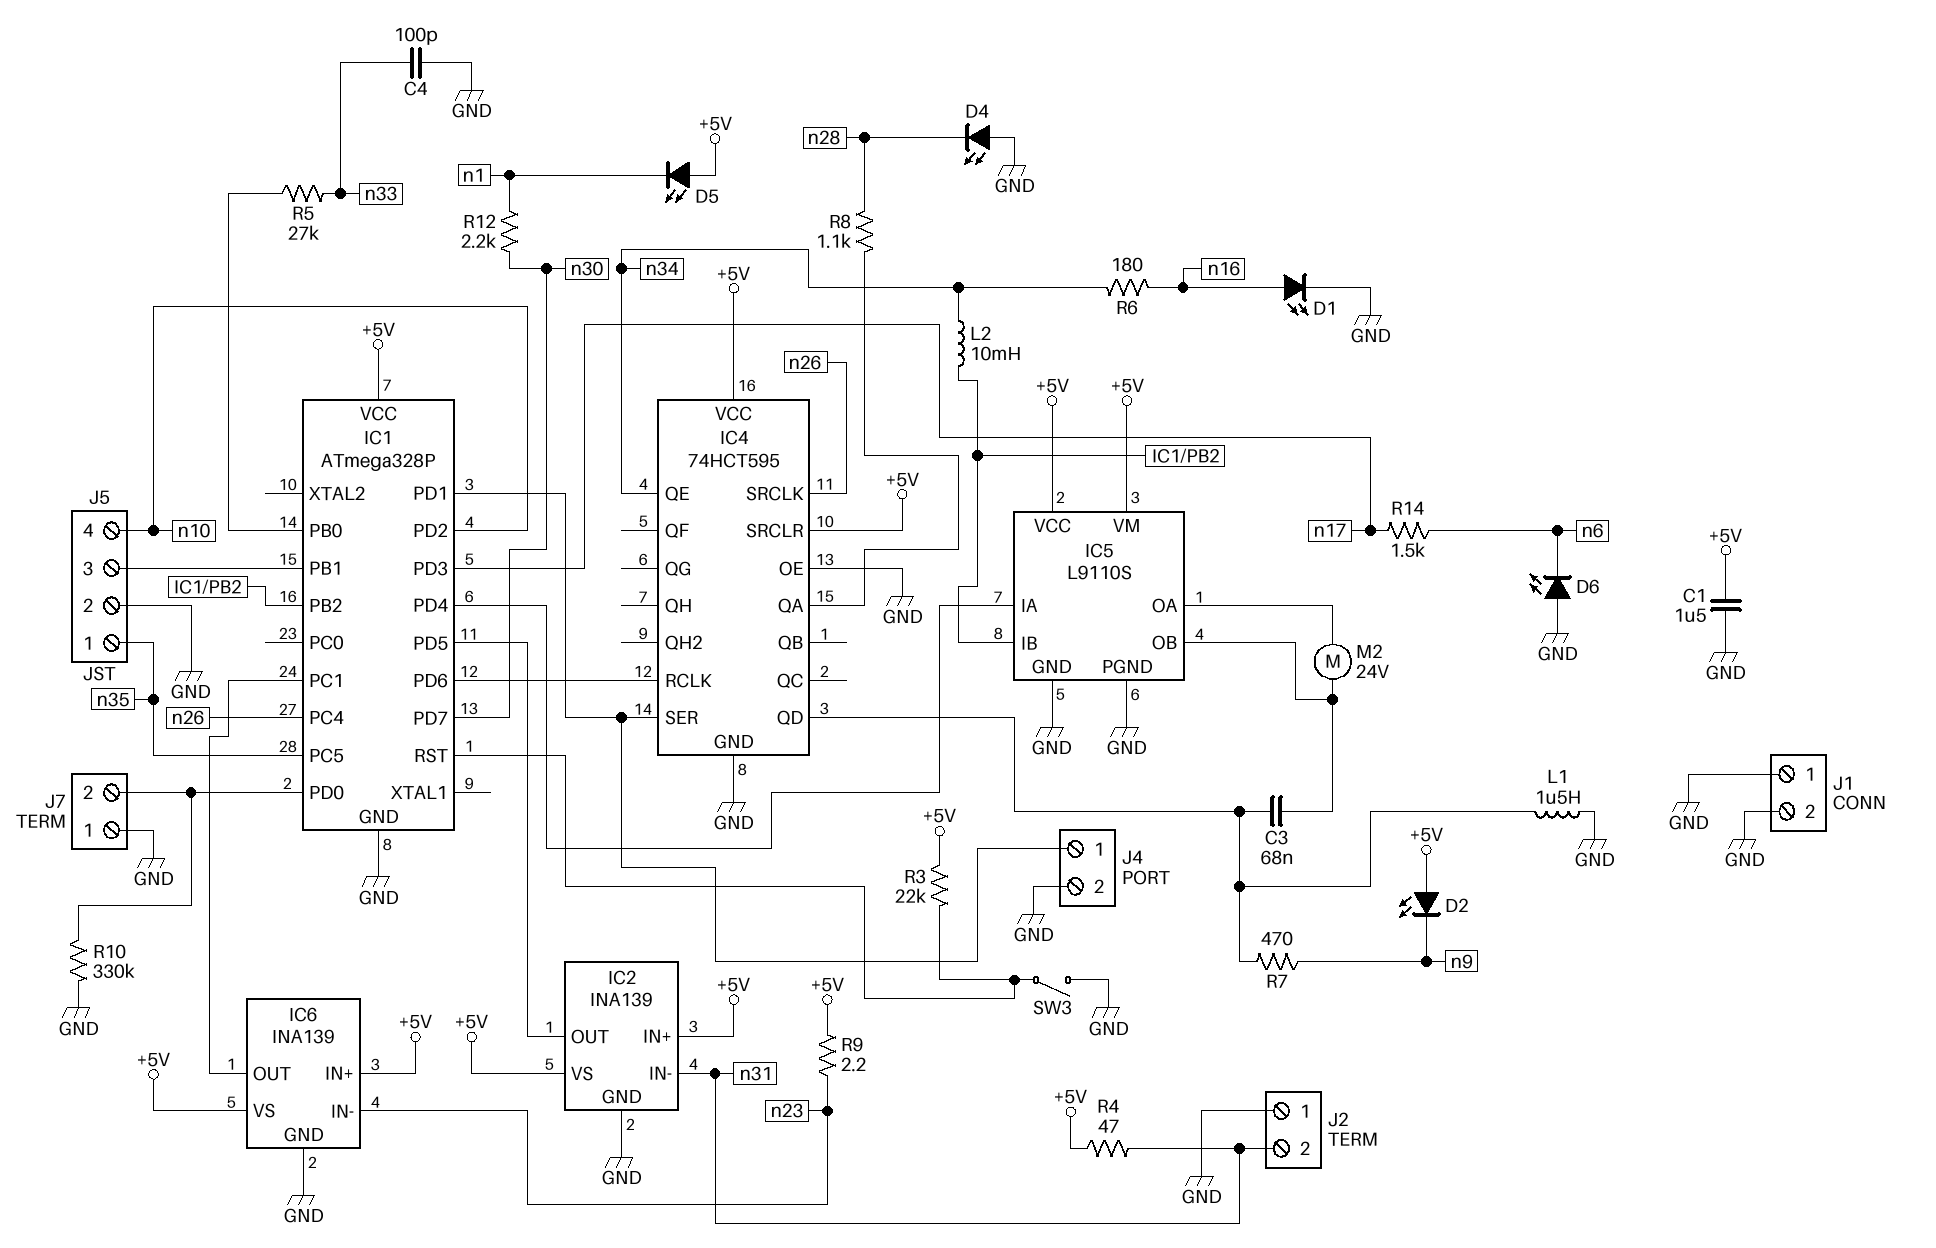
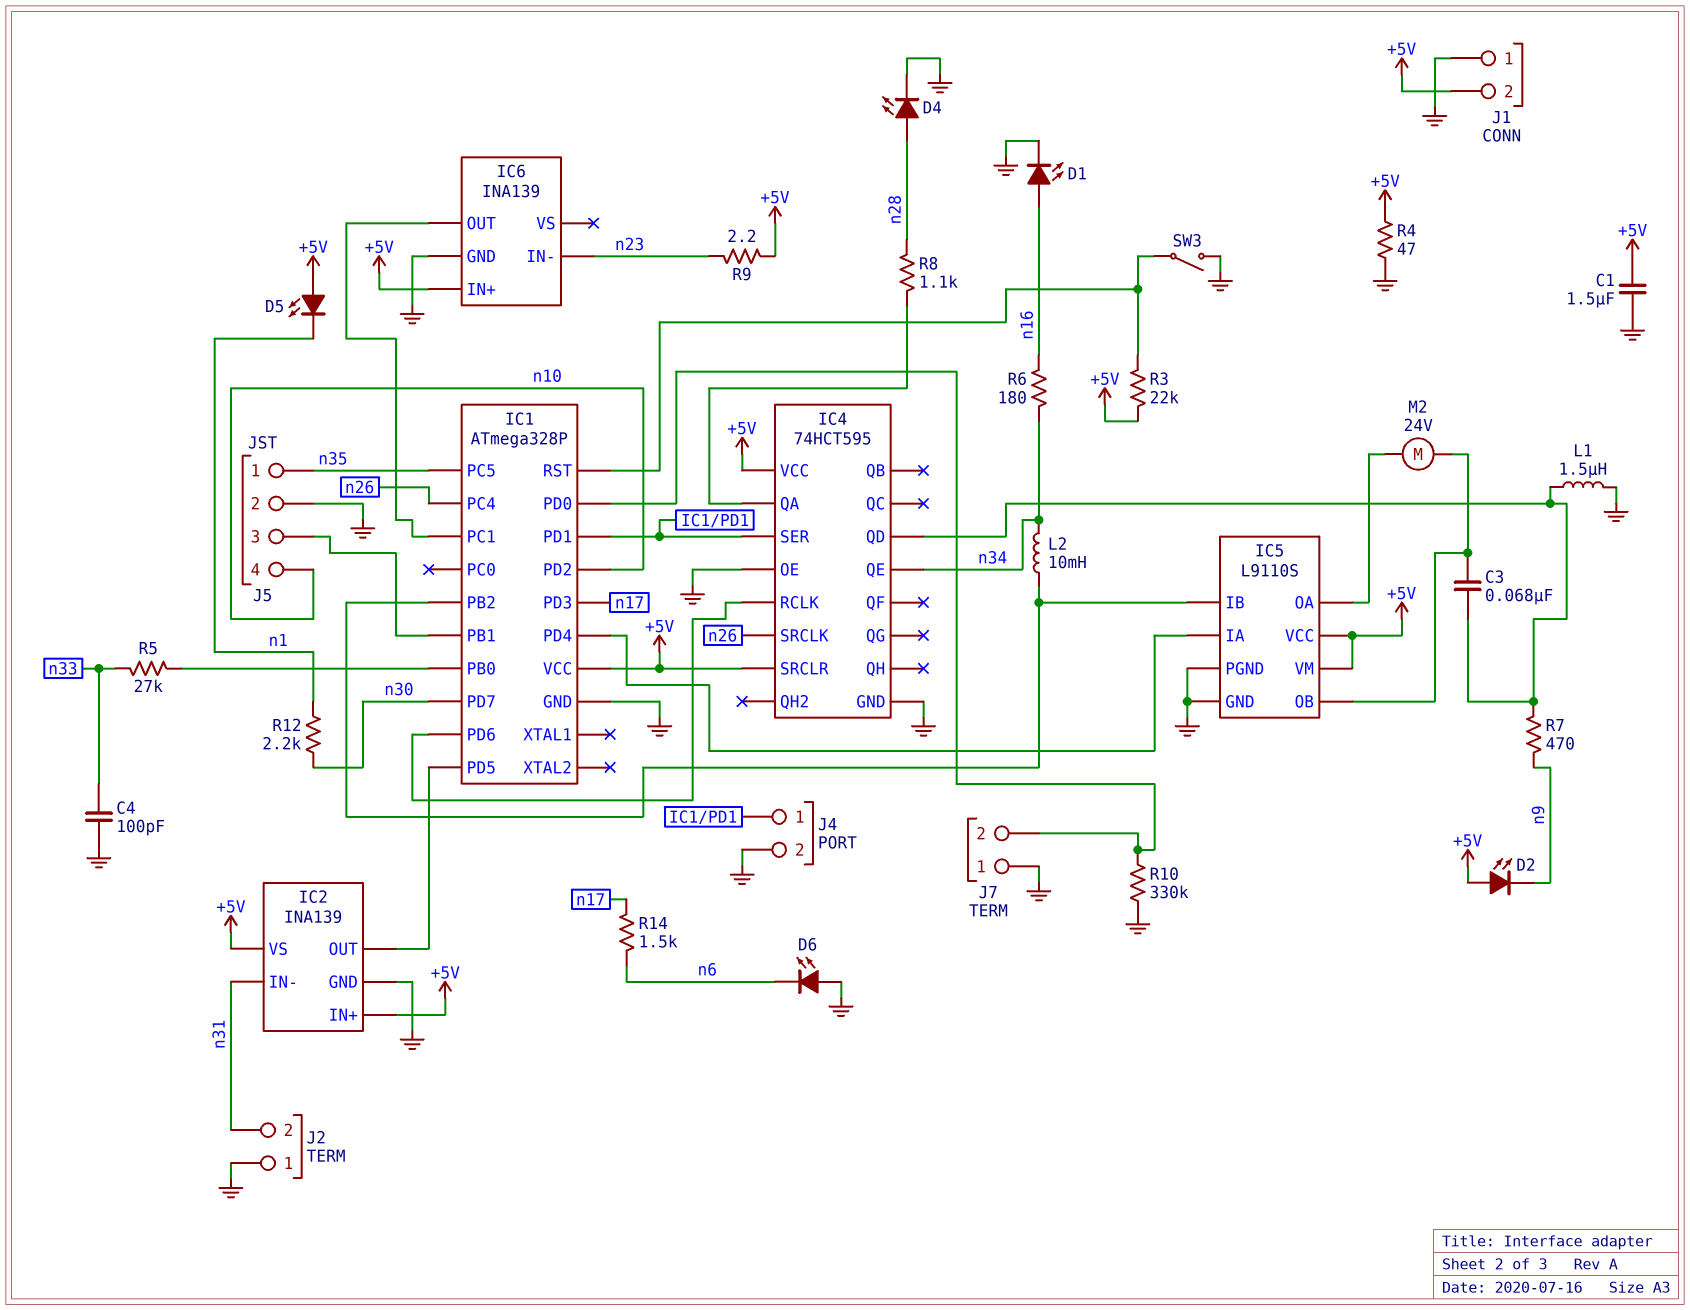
D4: LED (A GND, K n28) -> LED (A n28, K GND)
IC6 pin VS: +5V -> none
J1 pin 2: GND -> +5V
R4: 47 (+5V, n31) -> 47 (+5V, GND)

